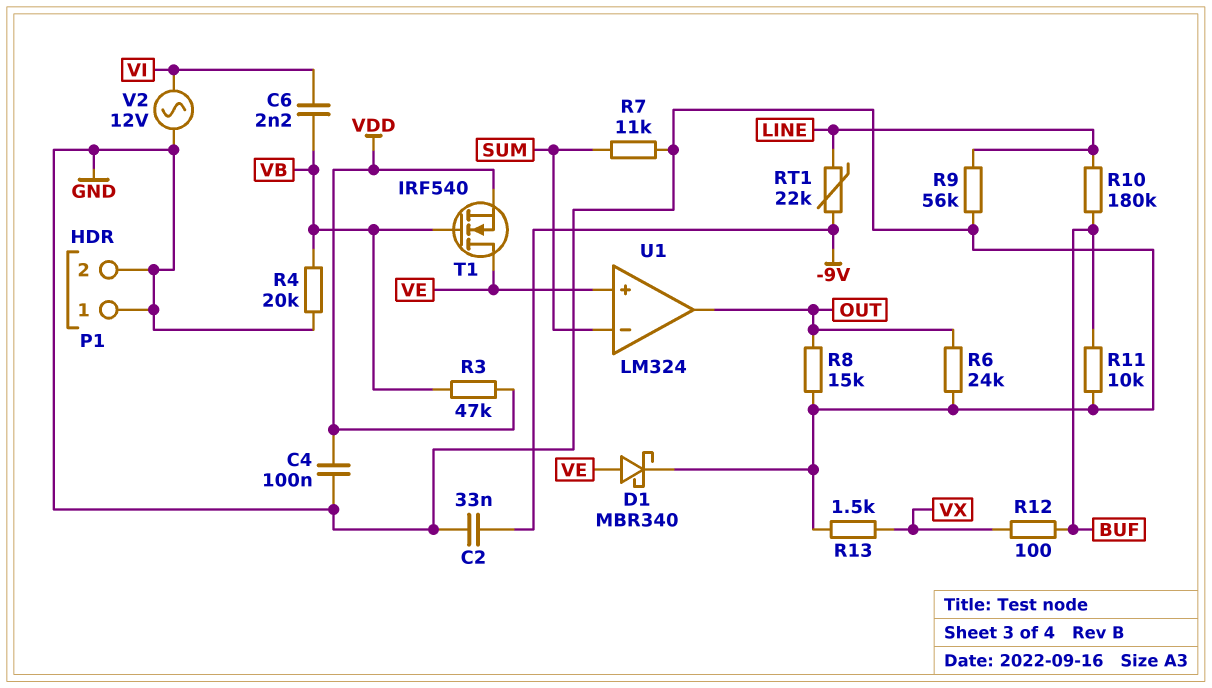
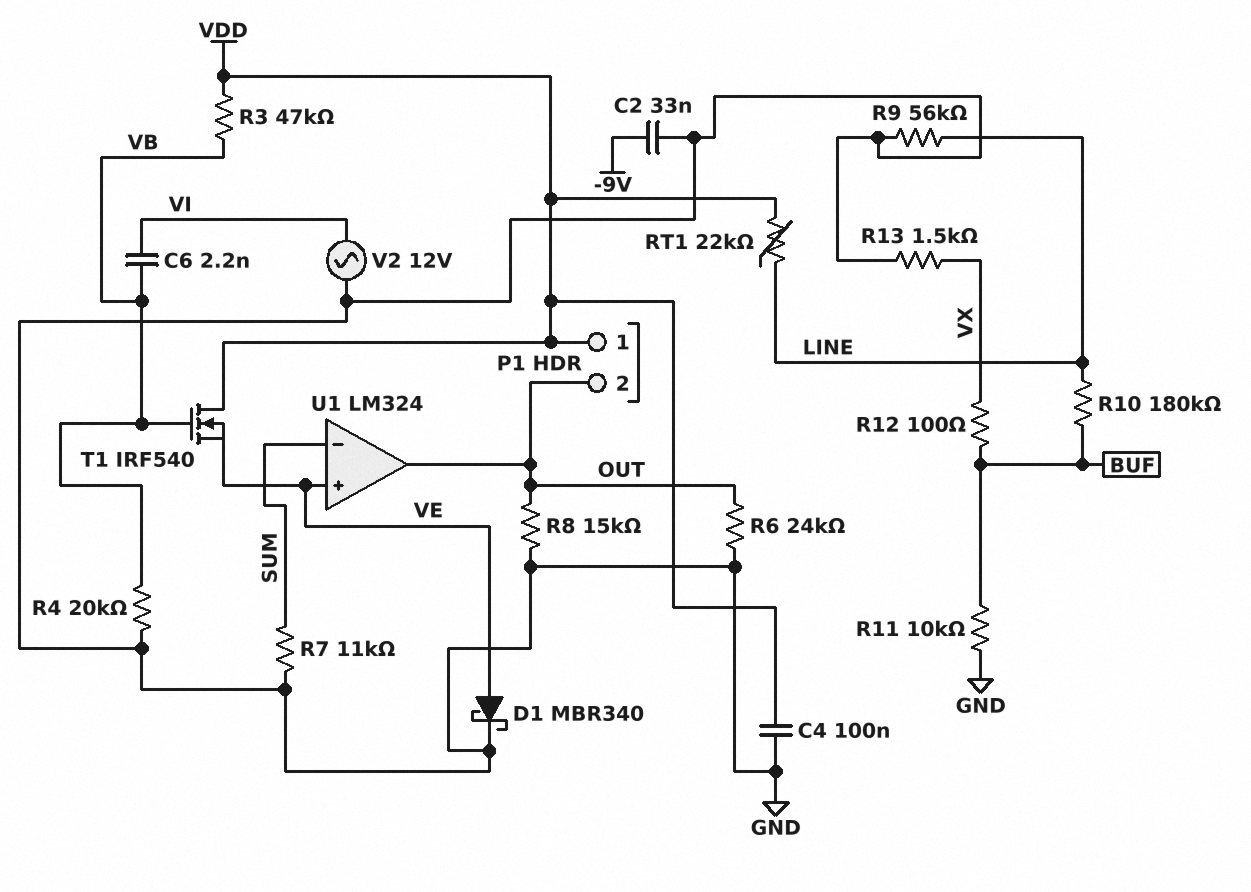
P1 pin 1: GND -> VDD
P1 pin 2: GND -> OUT
RT1: 22k (-9V, LINE) -> 22k (LINE, VDD)
T1: NMOS IRF540 (G VB, D VE, S VDD) -> NMOS IRF540 (G VB, D VDD, S VE)

